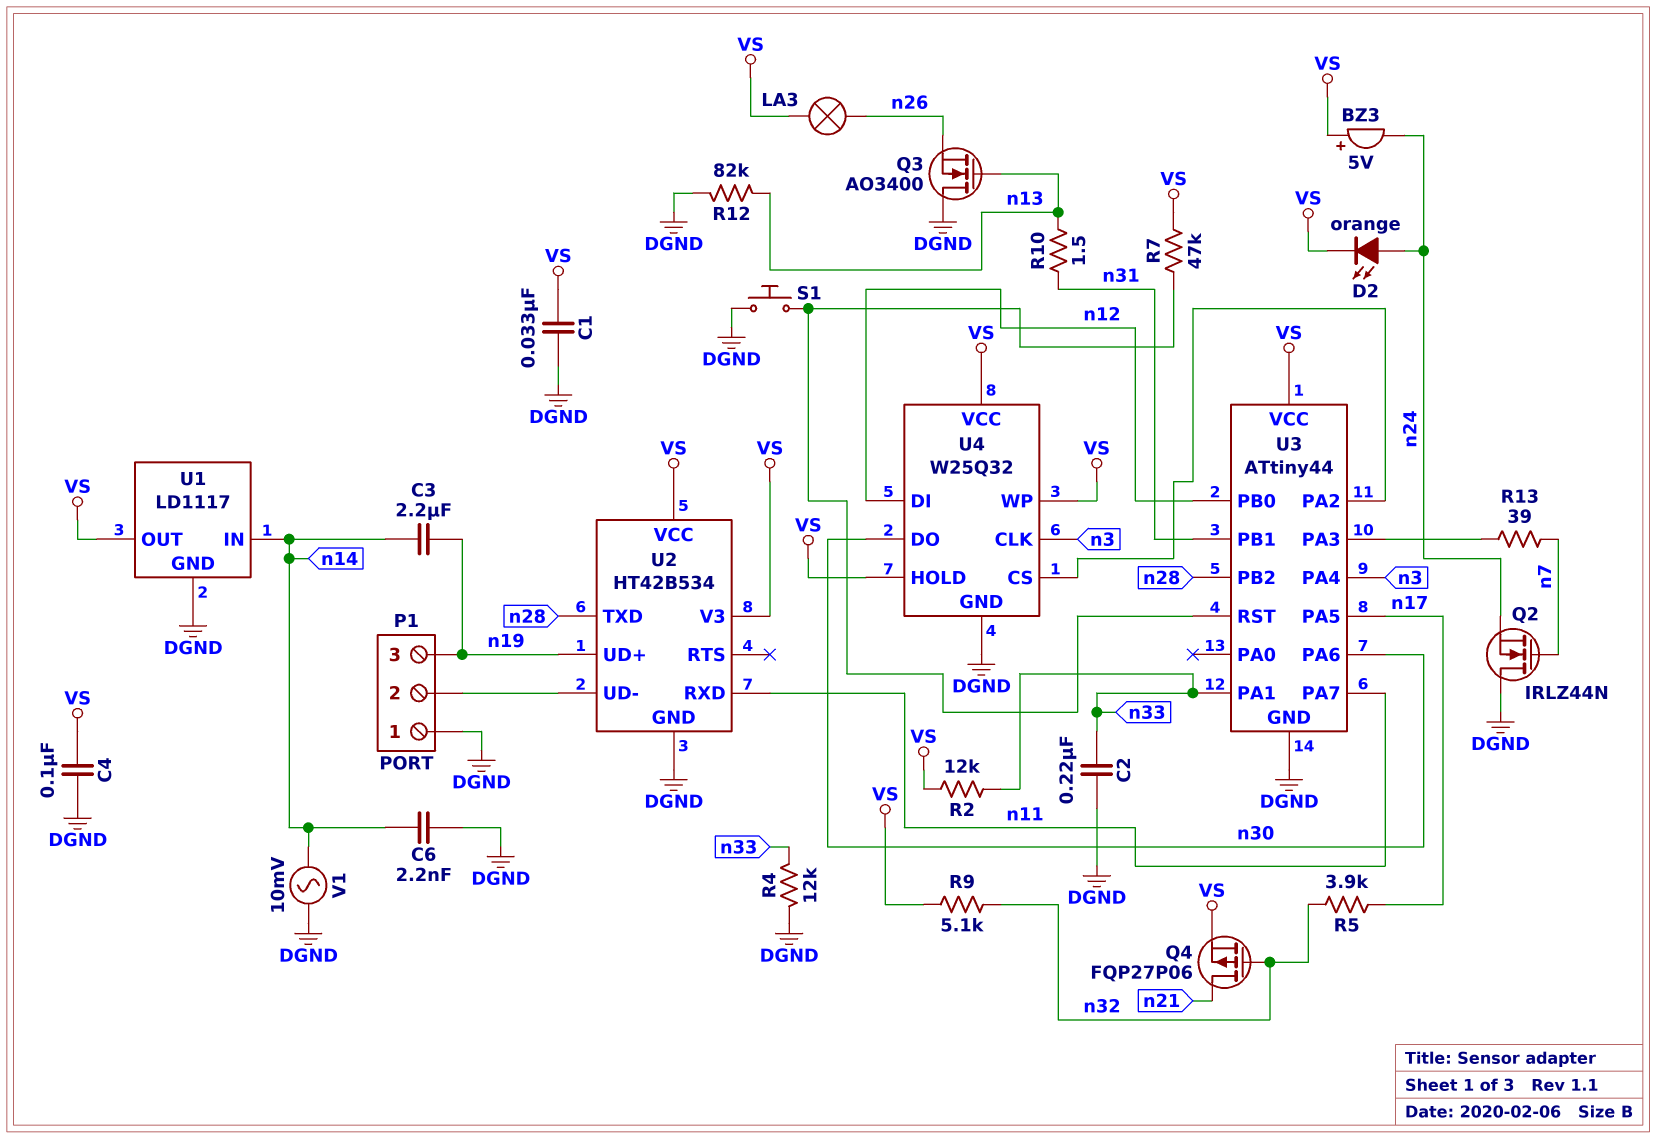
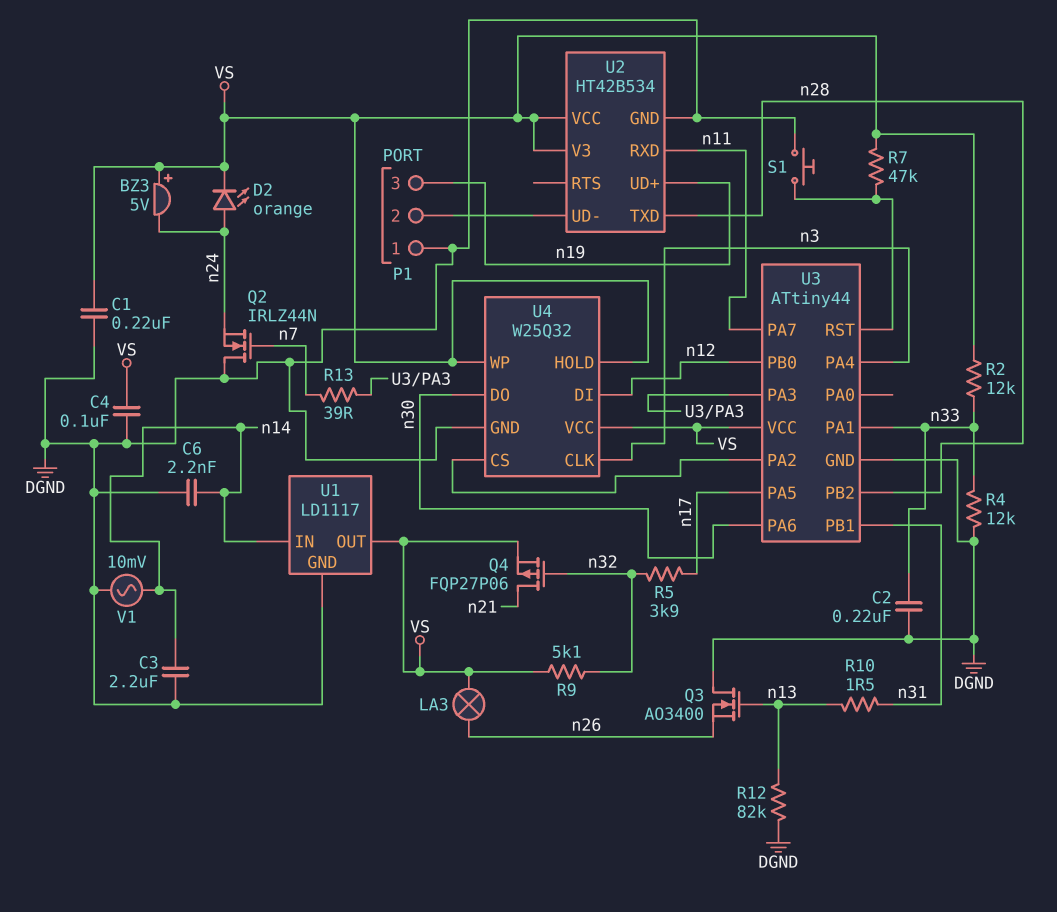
C1: 33nF (DGND, VS) -> 220nF (DGND, VS)
C3: 2.2uF (n14, n19) -> 2.2uF (DGND, n14)

